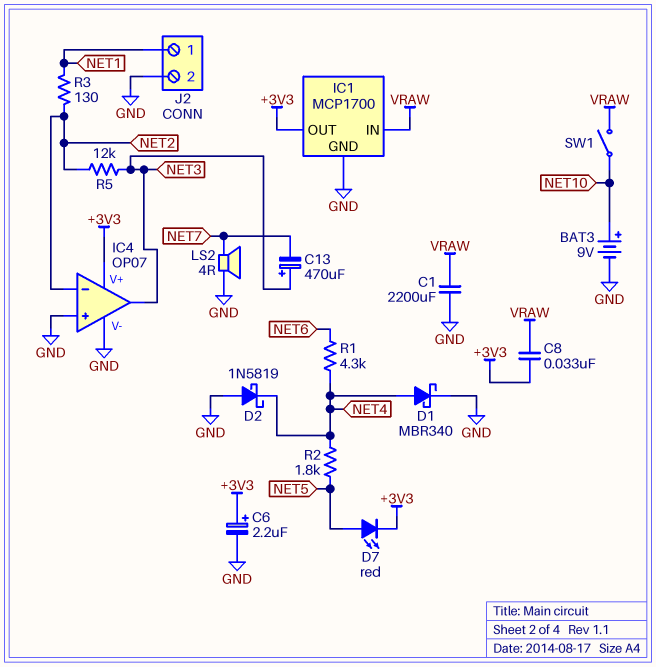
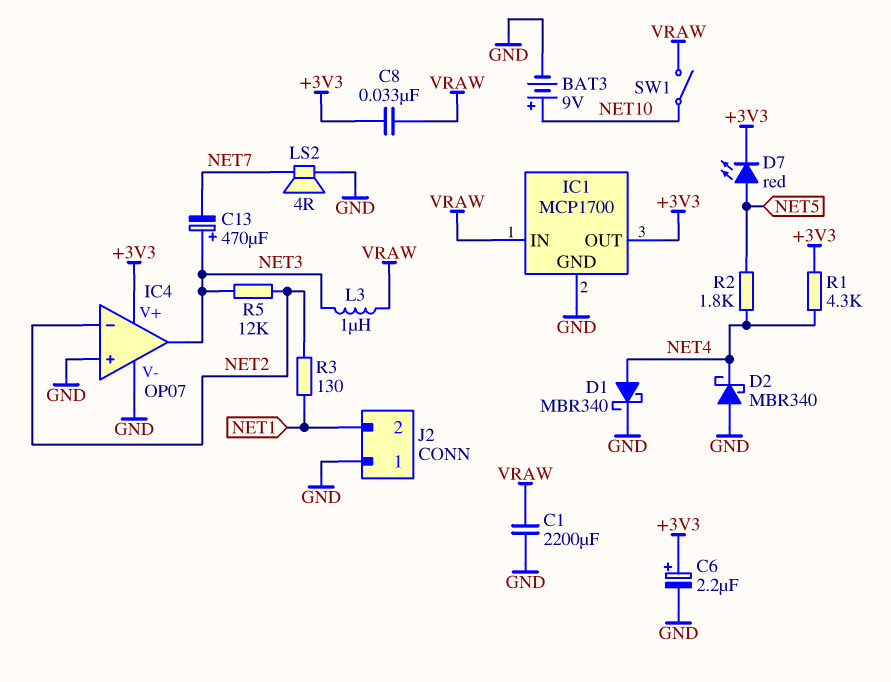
D2: schottky 1N5819 (A GND, K NET4) -> schottky MBR340 (A GND, K NET4)
J2 pin 1: NET1 -> GND
J2 pin 2: GND -> NET1
L3: none -> 1uH (NET3, VRAW)
R1: 4.3k (NET4, NET6) -> 4.3k (+3V3, NET4)

